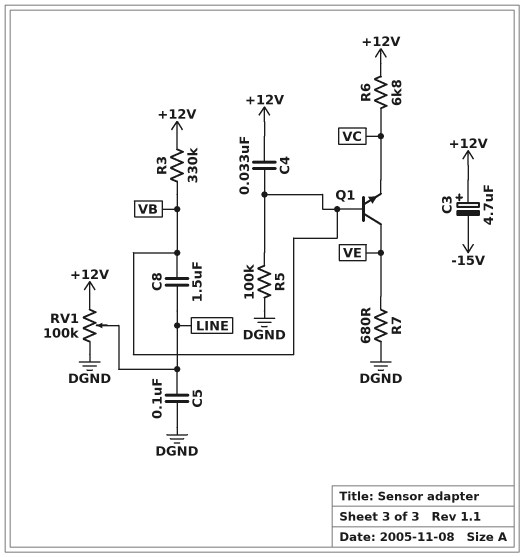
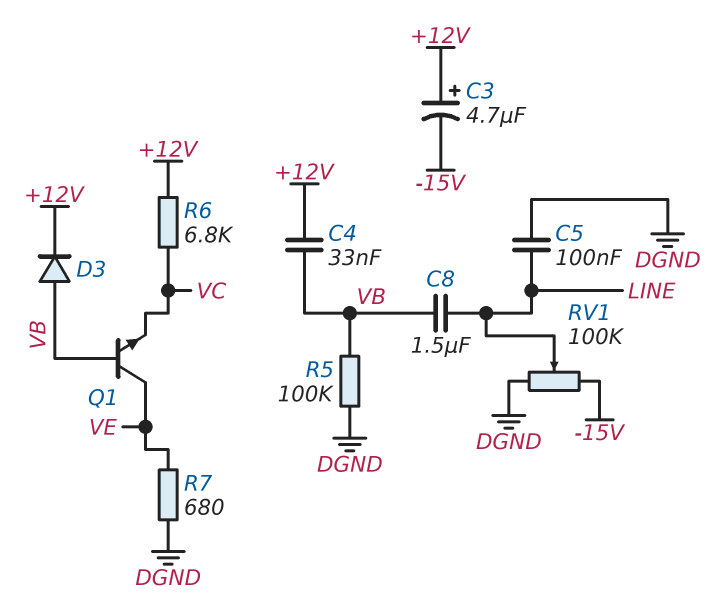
D3: none -> diode (A VB, K +12V)
R3: 330k (+12V, VB) -> none
RV1: 100k (+12V, DGND, wiper LINE) -> 100k (-15V, DGND, wiper LINE)

